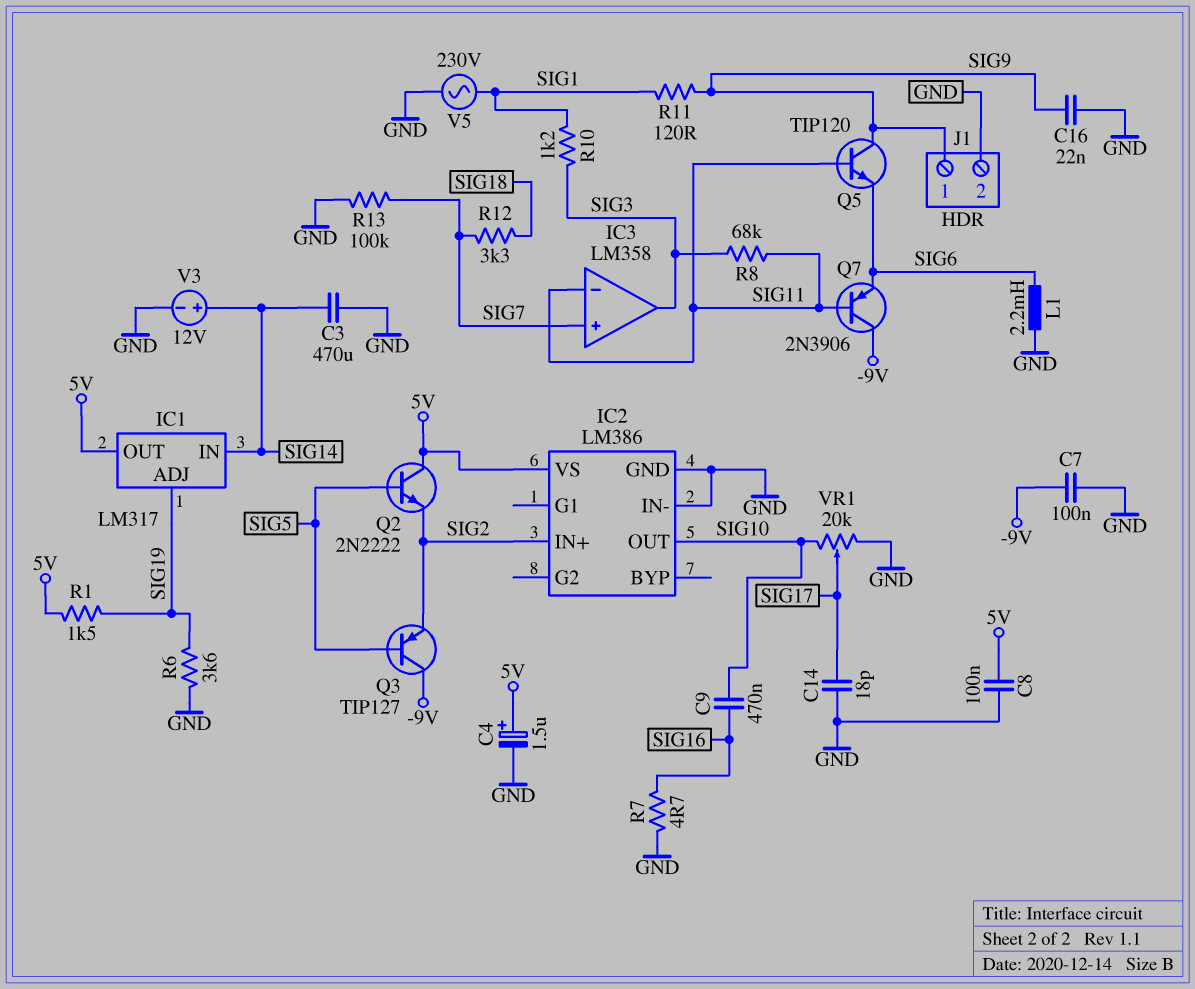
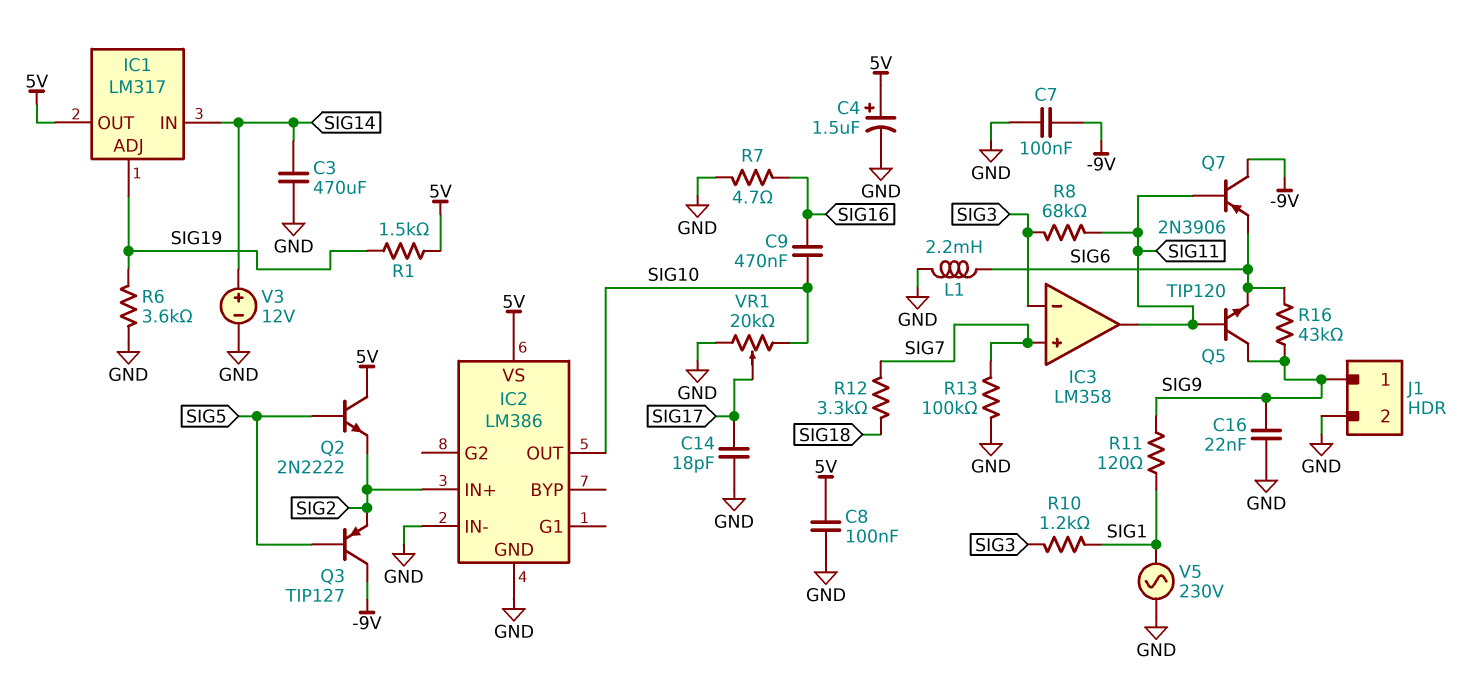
IC3 pin in-: SIG11 -> SIG3
IC3 pin out: SIG3 -> SIG11
R16: none -> 43k (SIG6, SIG9)

